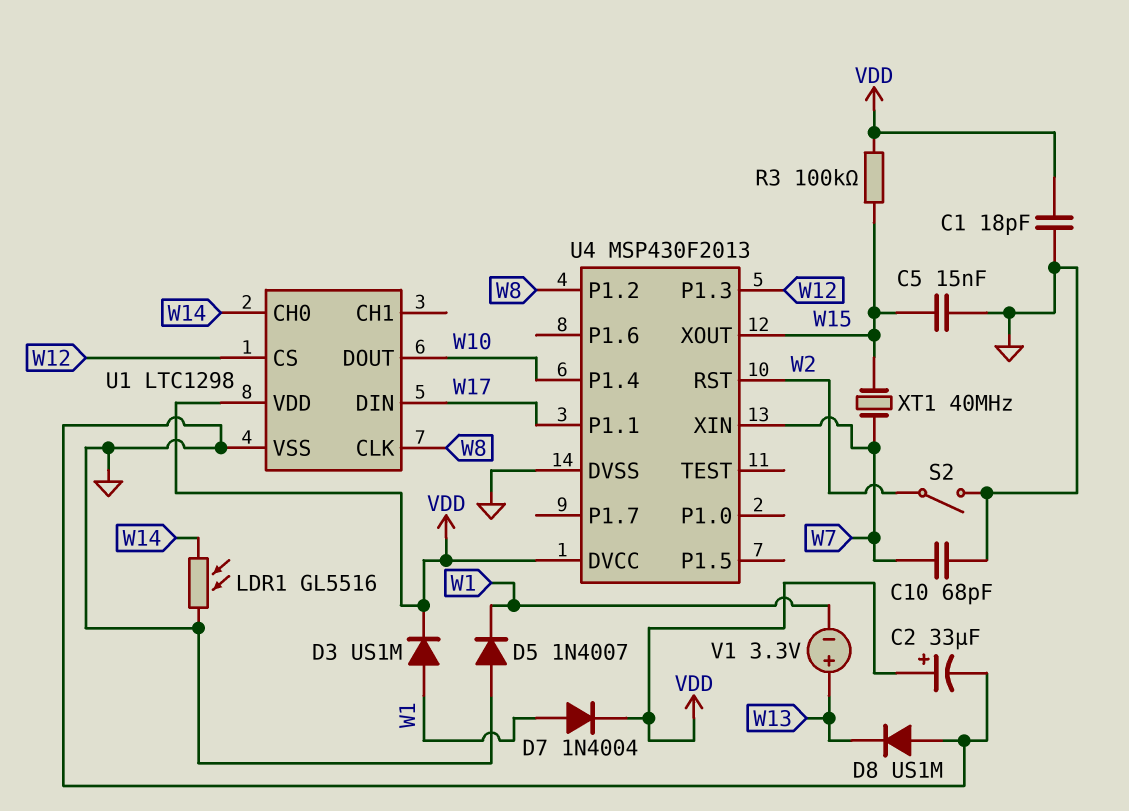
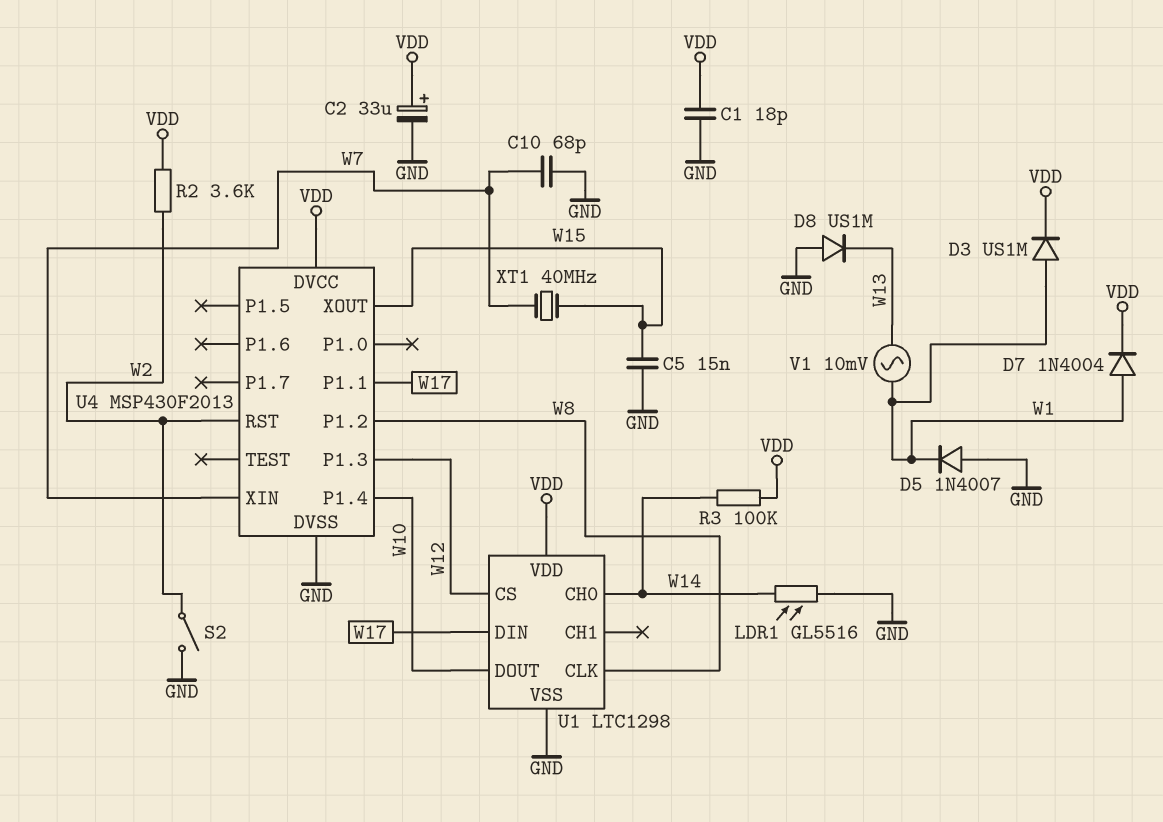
R2: none -> 3.6k (VDD, W2)
R3: 100k (VDD, W15) -> 100k (VDD, W14)
V1: 3.3V (plus W13, minus W1) -> AC 10mV (W1, W13)

